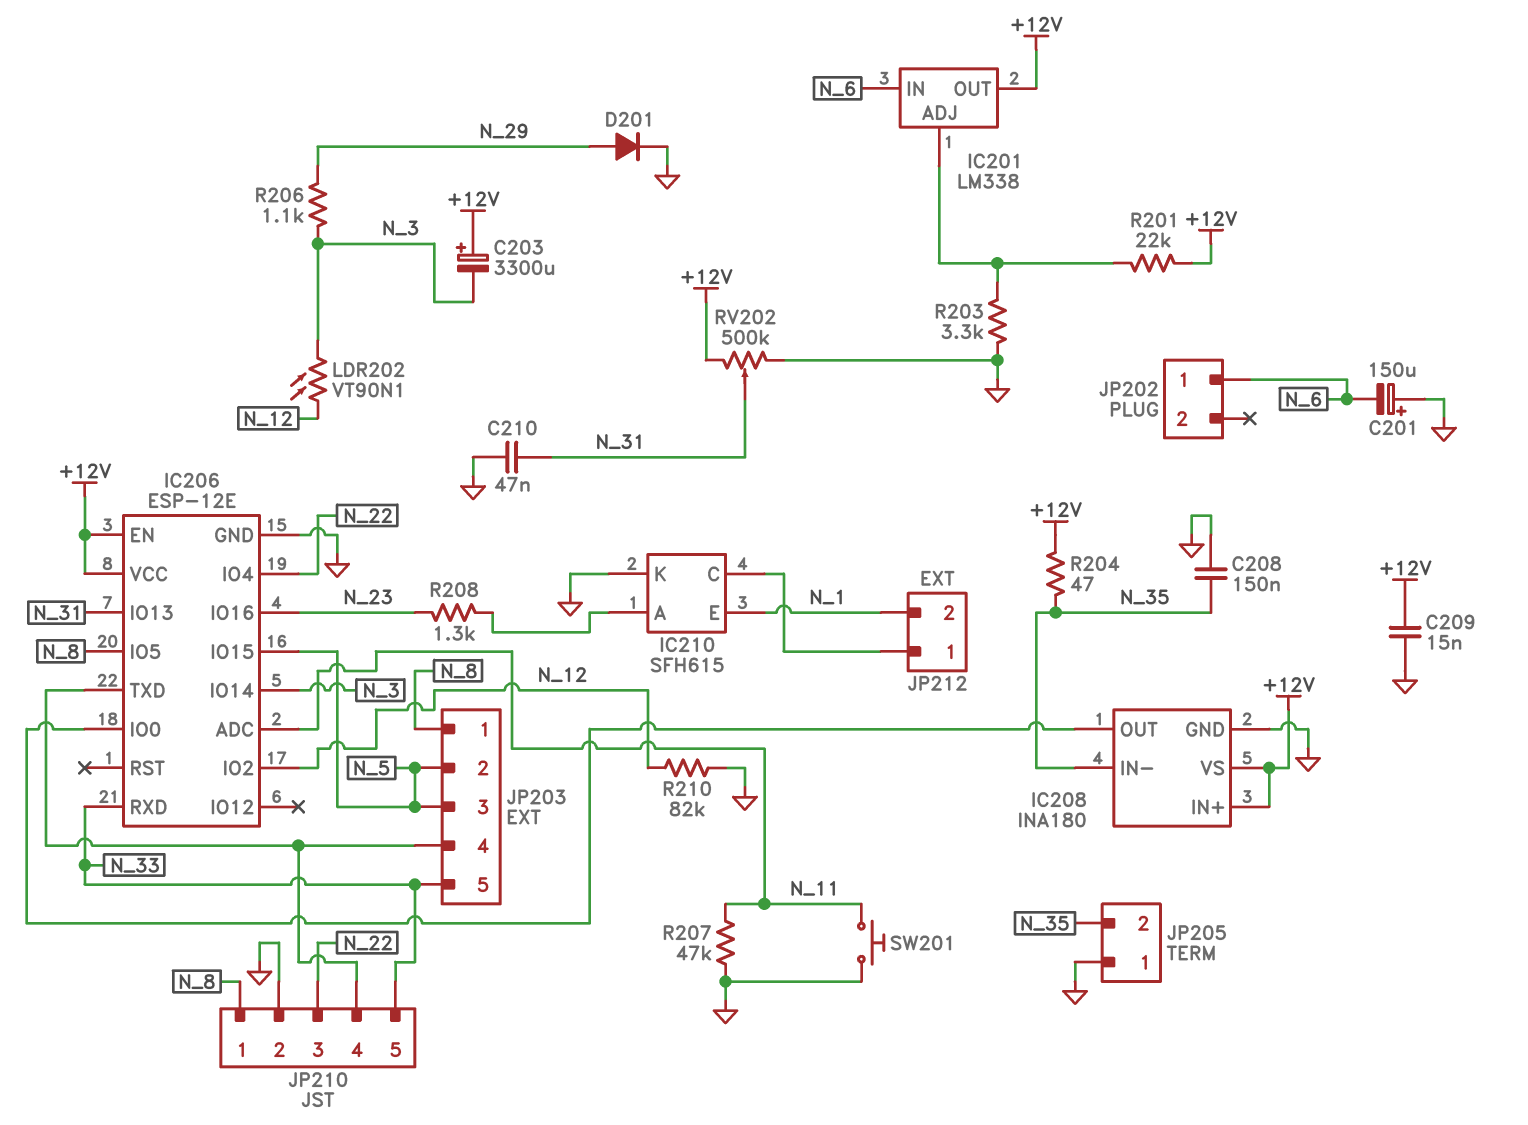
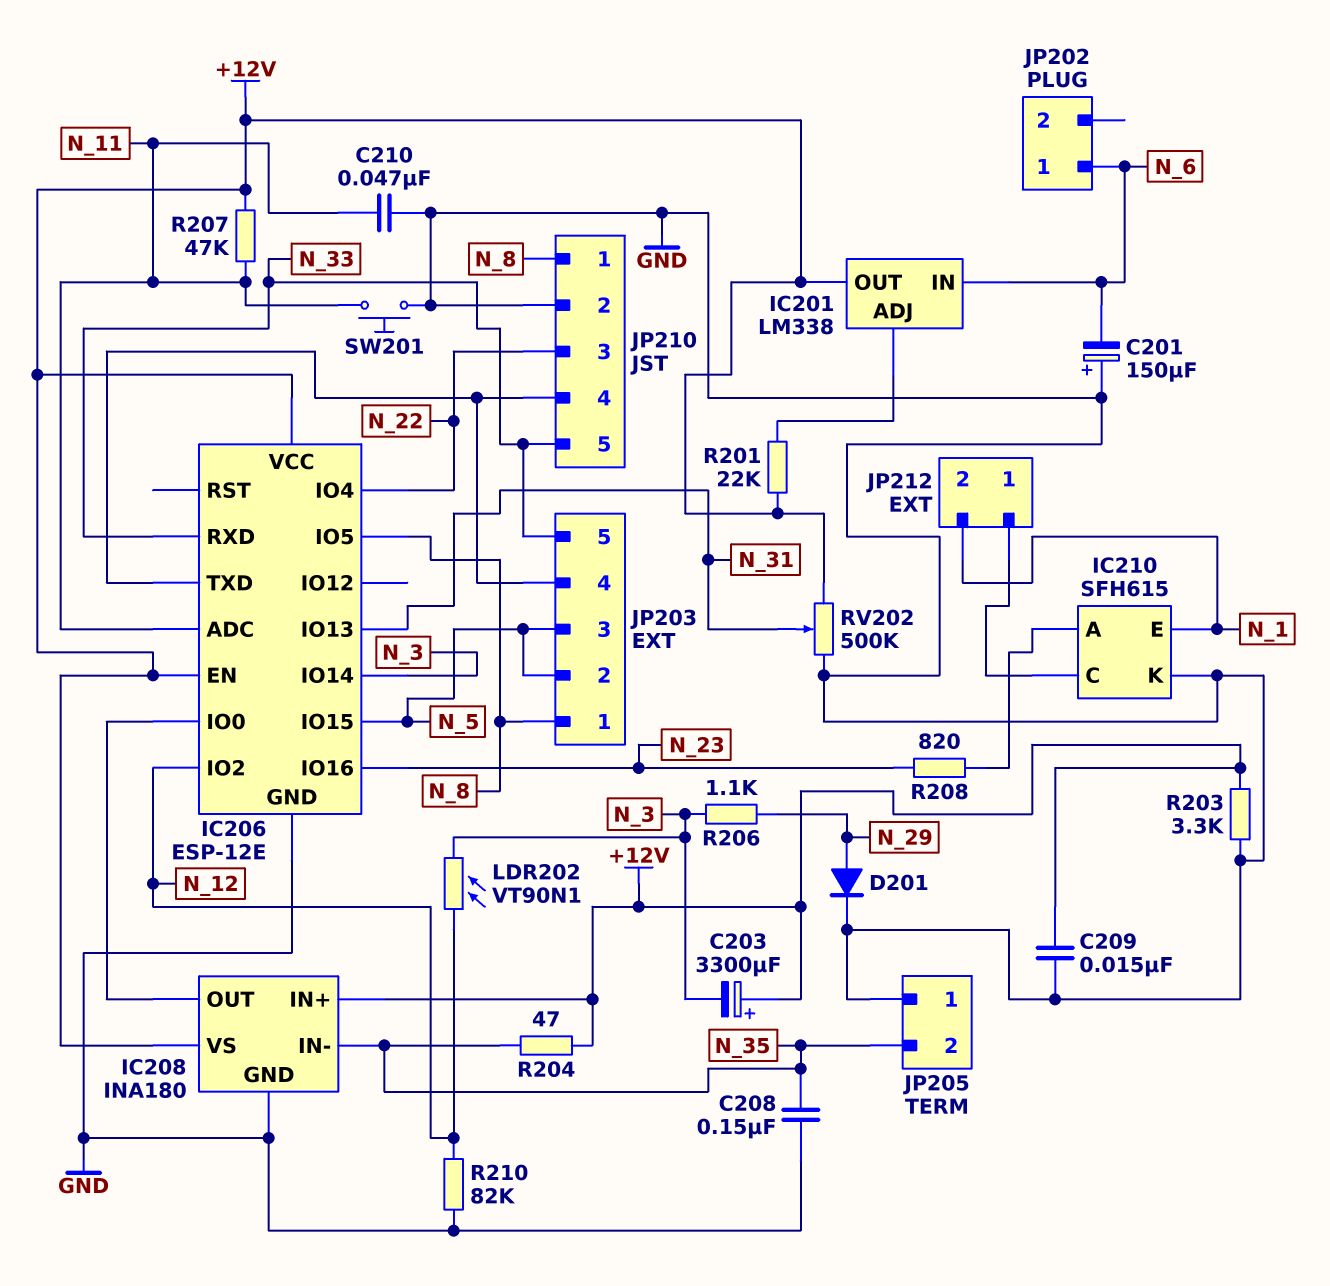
C210: 47nF (GND, N_31) -> 47nF (GND, N_11)
R203: 3.3k (GND, IC201/ADJ) -> 3.3k (+12V, GND)
R207: 47k (GND, N_11) -> 47k (+12V, N_11)
R208: 1.3k (IC210/A, N_23) -> 820 (IC210/A, N_23)

